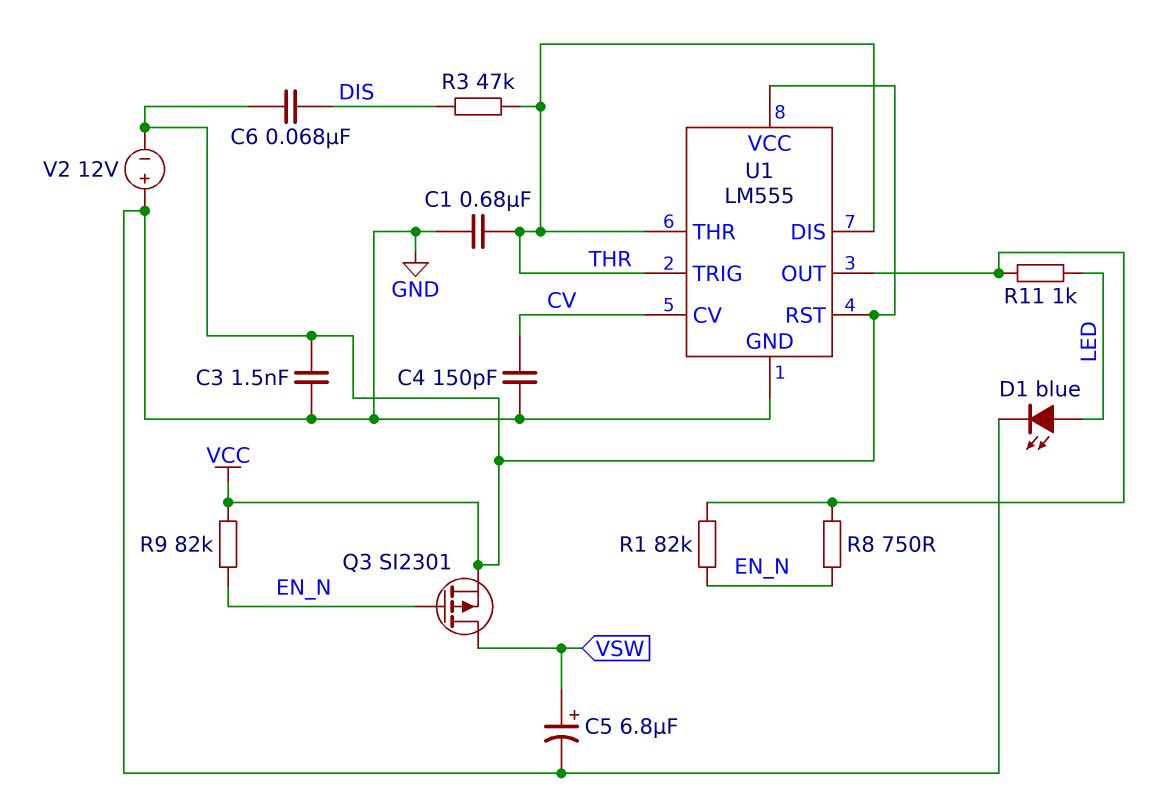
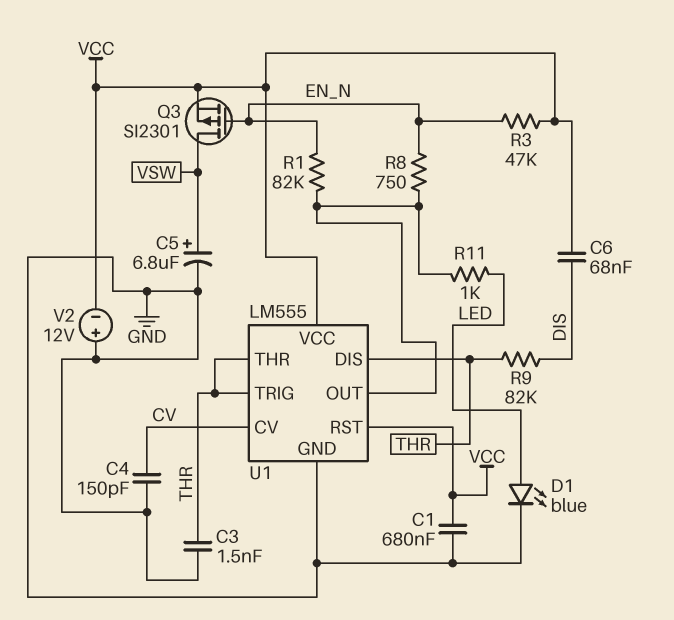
C1: 680nF (GND, THR) -> 680nF (GND, VCC)
C3: 1.5nF (GND, VCC) -> 1.5nF (GND, THR)
R3: 47k (DIS, THR) -> 47k (EN_N, VCC)
R9: 82k (EN_N, VCC) -> 82k (DIS, THR)

